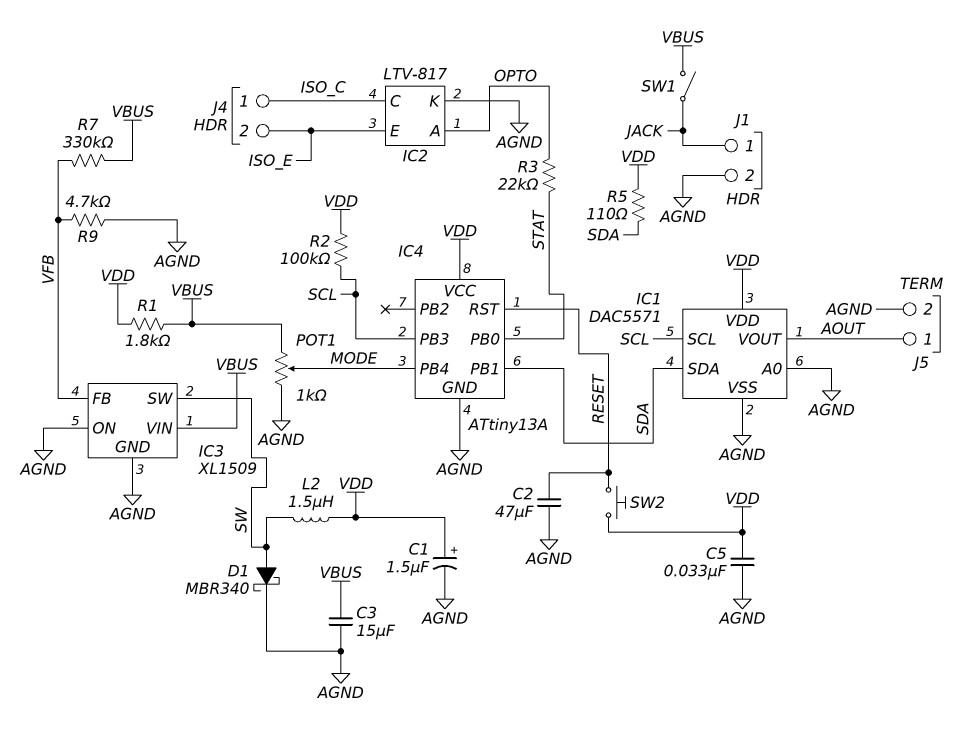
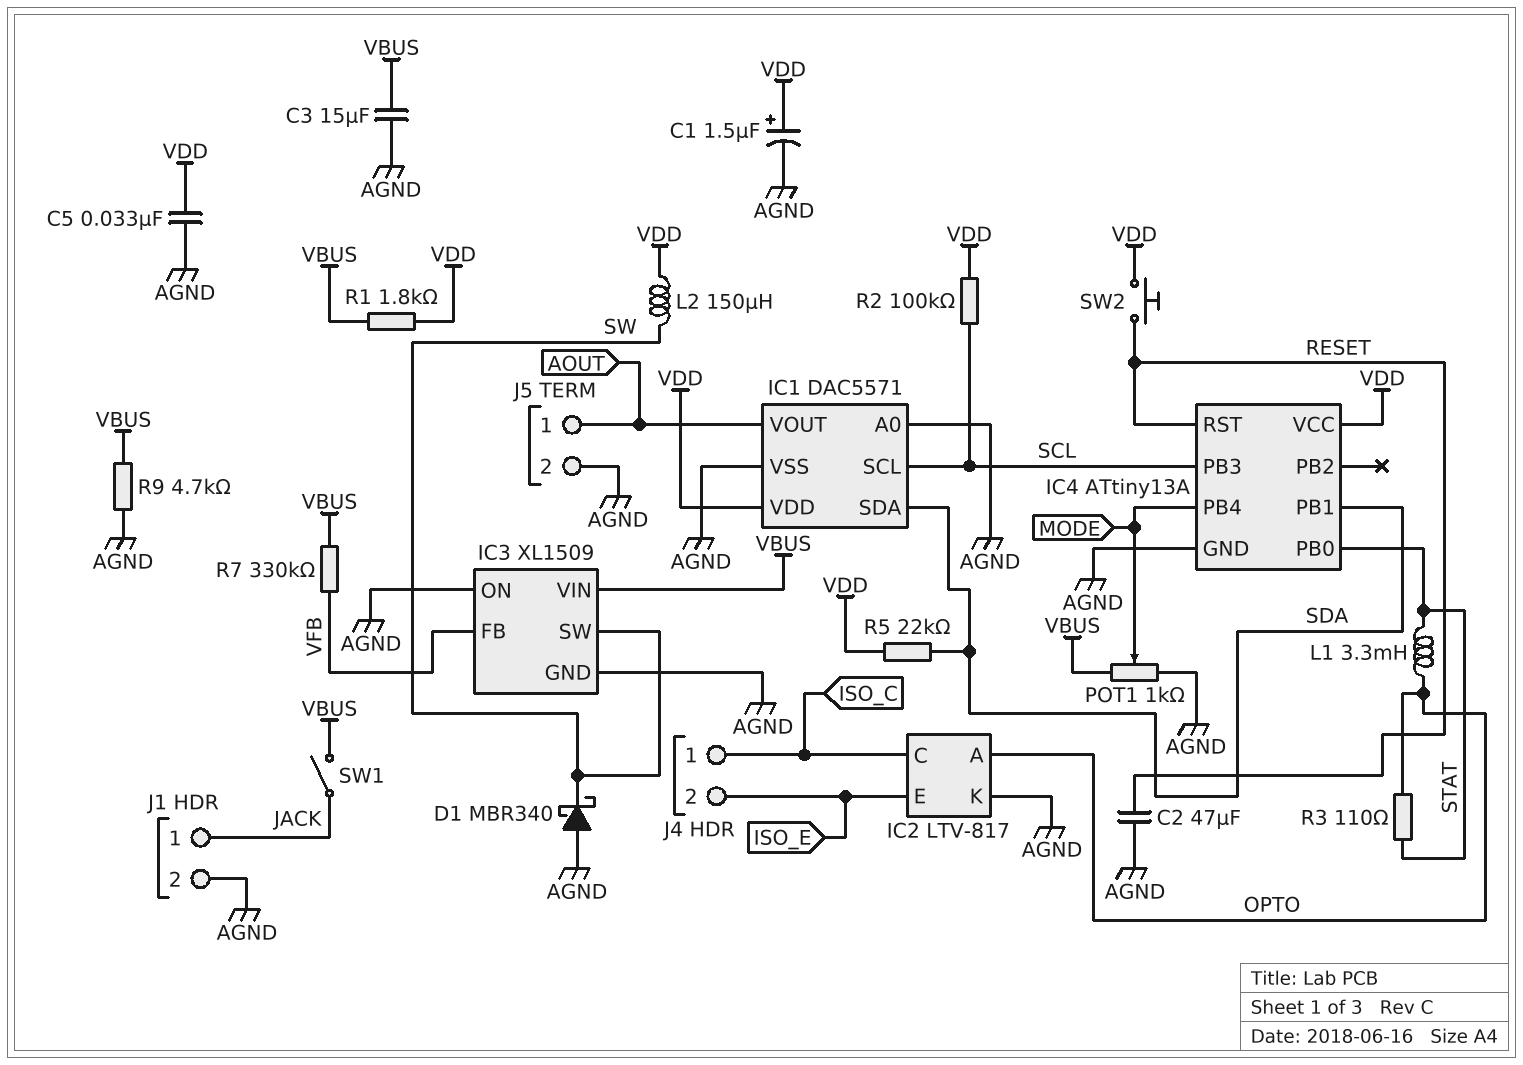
D1: schottky MBR340 (A SW, K AGND) -> schottky MBR340 (A AGND, K SW)
L1: none -> 3.3mH (OPTO, STAT)
L2: 1.5uH (SW, VDD) -> 150uH (SW, VDD)
R3: 22k (OPTO, STAT) -> 110 (OPTO, STAT)
R5: 110 (SDA, VDD) -> 22k (SDA, VDD)
R9: 4.7k (AGND, VFB) -> 4.7k (AGND, VBUS)

